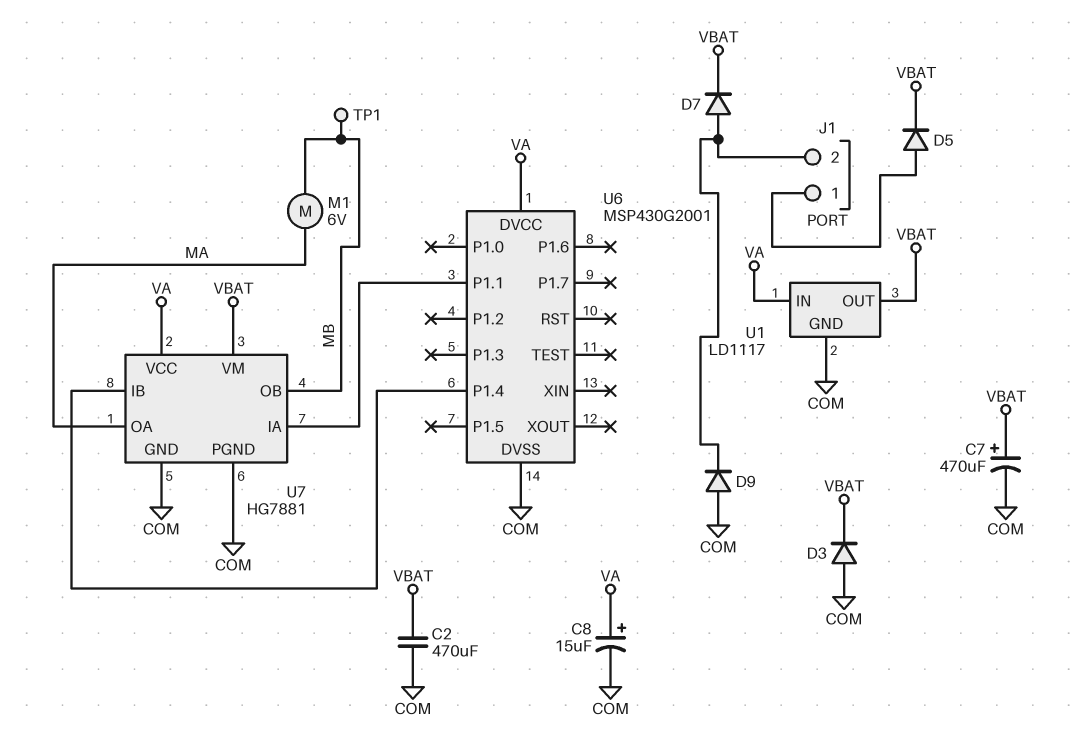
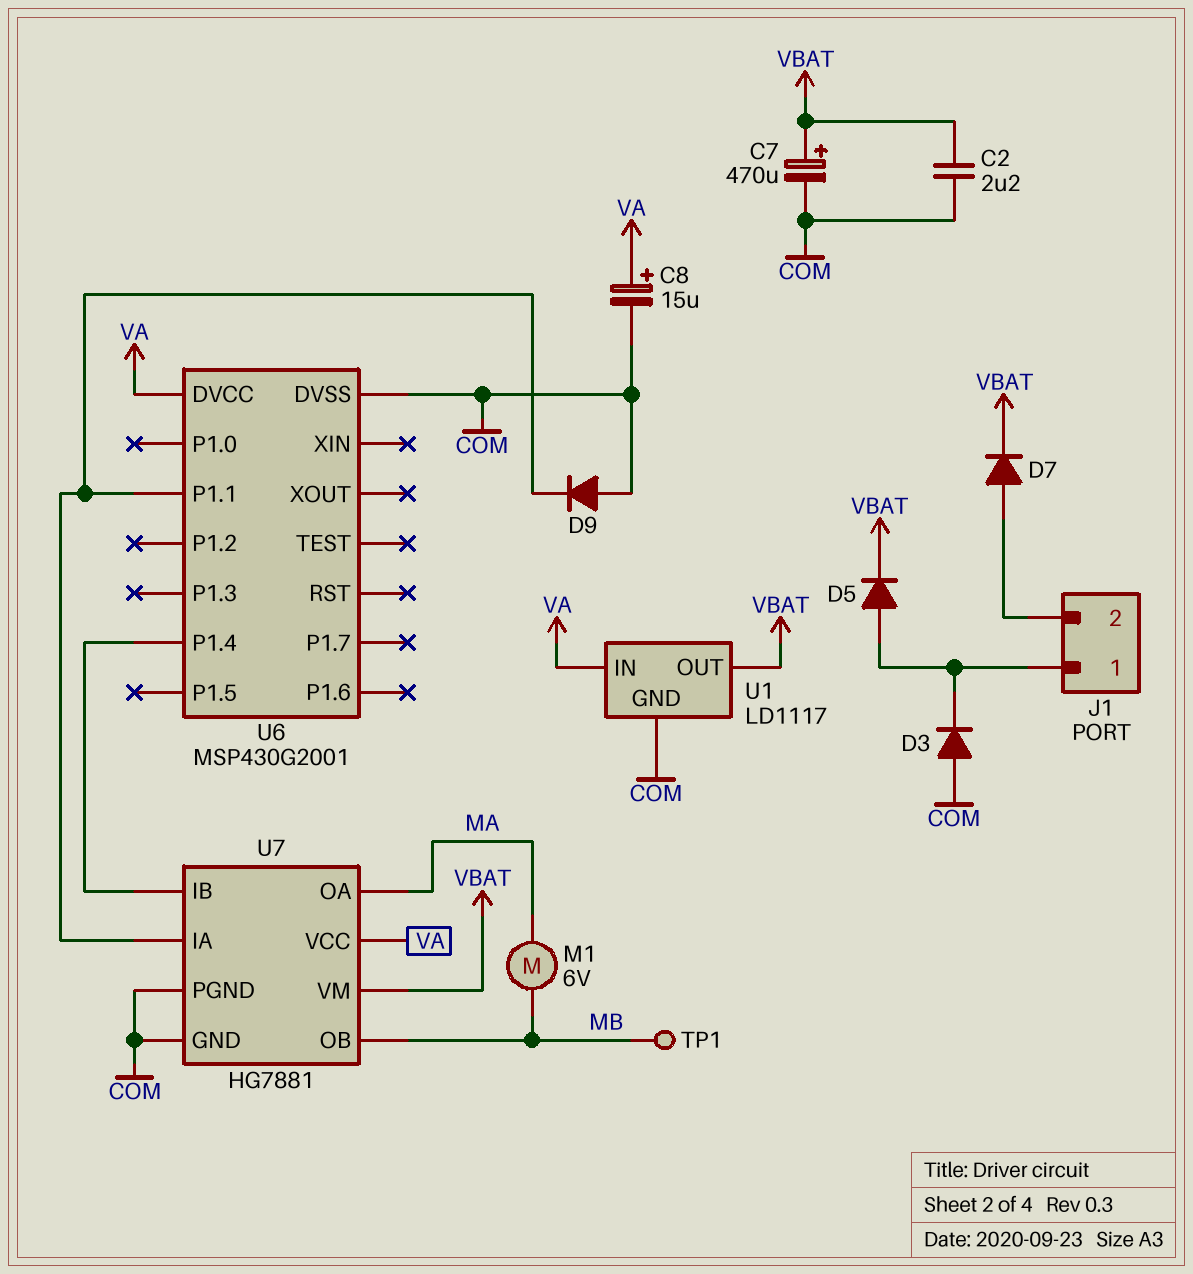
C2: 470uF (COM, VBAT) -> 2.2uF (COM, VBAT)
D3: diode (A COM, K VBAT) -> diode (A COM, K J1/1)
D9: diode (A COM, K J1/2) -> diode (A COM, K U6/P1.1)

